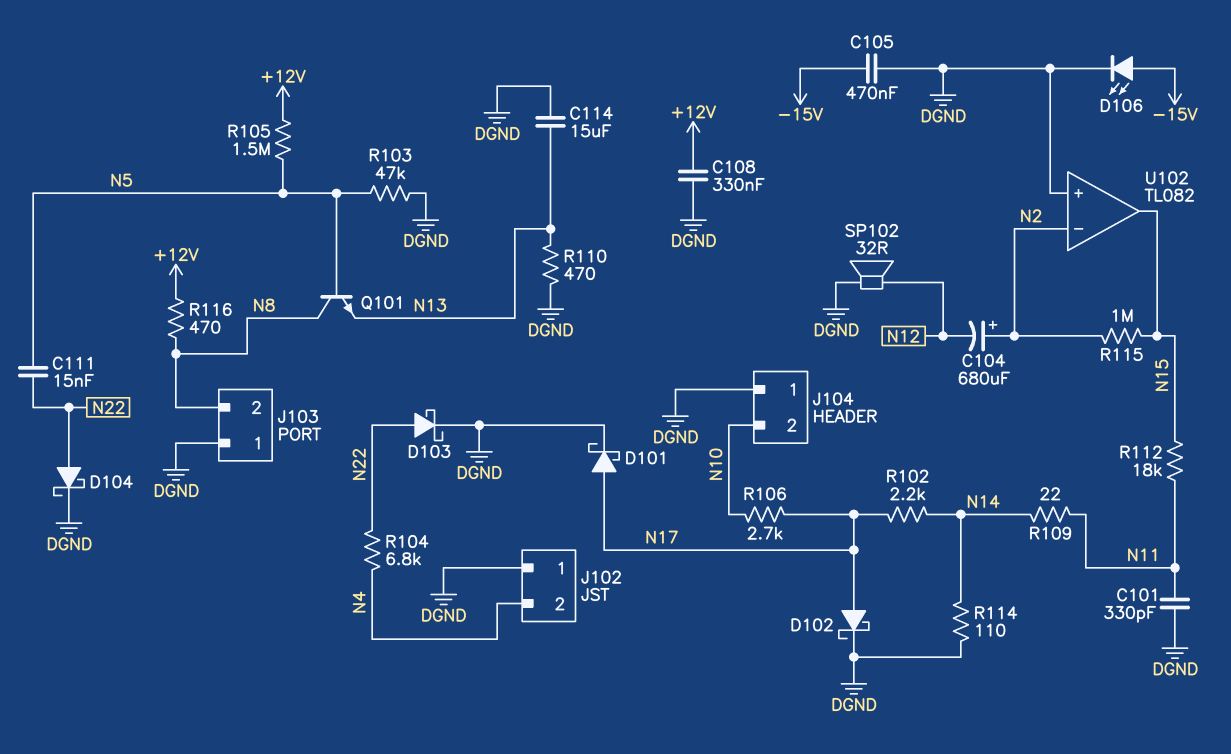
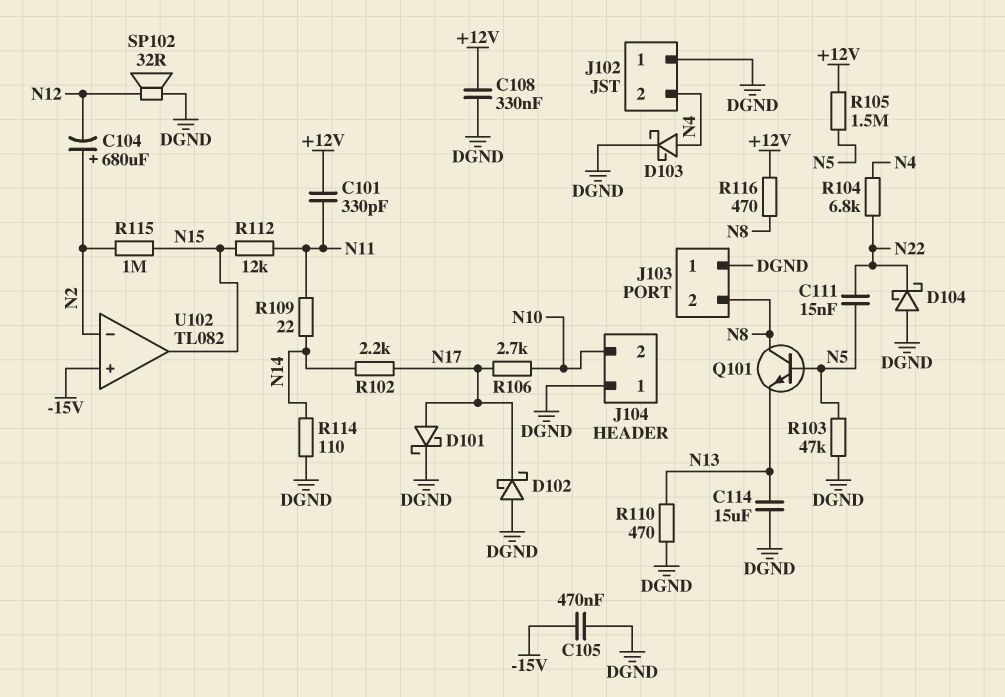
C101: 330pF (DGND, N11) -> 330pF (+12V, N11)
D102: schottky (A N17, K DGND) -> schottky (A DGND, K N17)
D103: schottky (A N22, K DGND) -> schottky (A N4, K DGND)
D104: schottky (A N22, K DGND) -> schottky (A DGND, K N22)
D106: LED (A -15V, K DGND) -> none
R112: 18k (N11, N15) -> 12k (N11, N15)
U102 pin in+: DGND -> -15V

